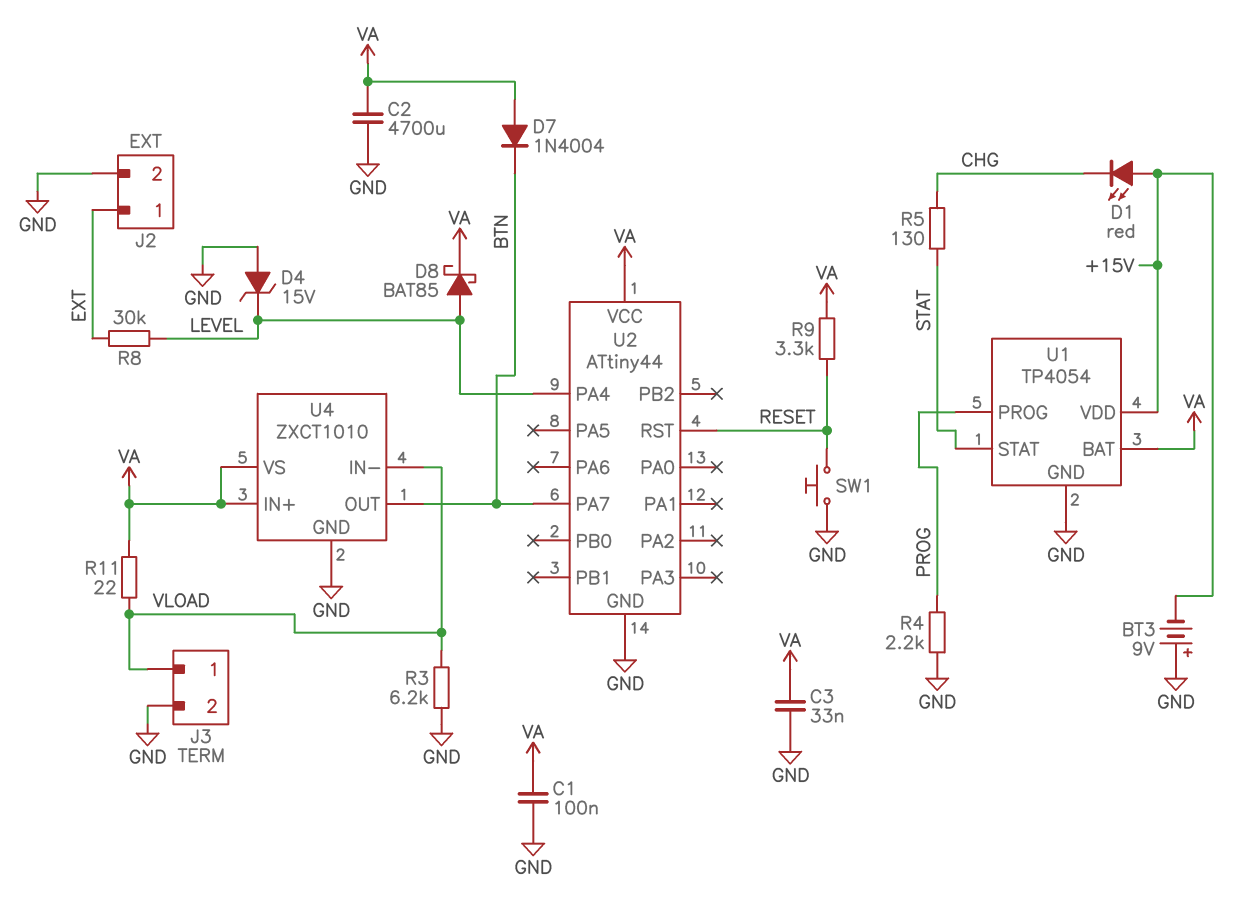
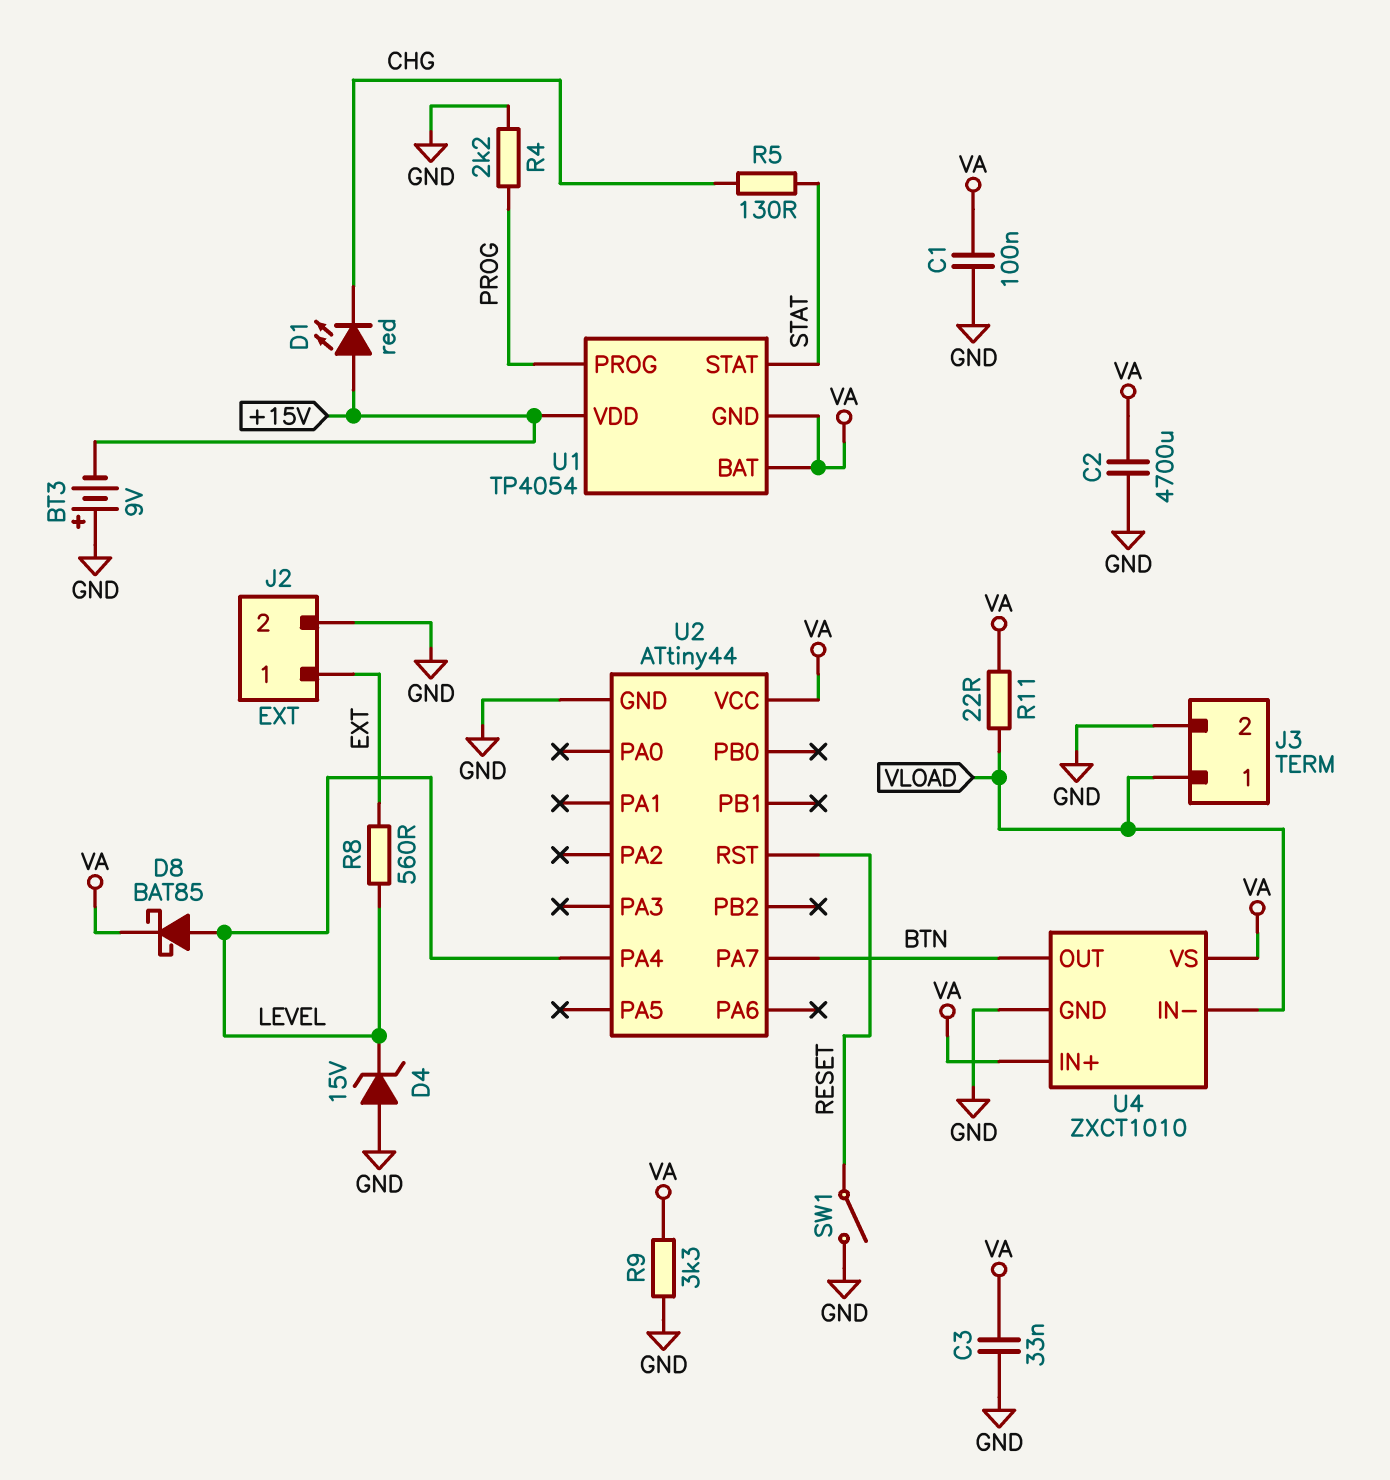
D7: diode 1N4004 (A VA, K BTN) -> none
R3: 6.2k (GND, VLOAD) -> none
R8: 30k (EXT, LEVEL) -> 560 (EXT, LEVEL)
R9: 3.3k (RESET, VA) -> 3.3k (GND, VA)
SW1: button (GND, RESET) -> switch (GND, RESET)
U1 pin GND: GND -> VA

